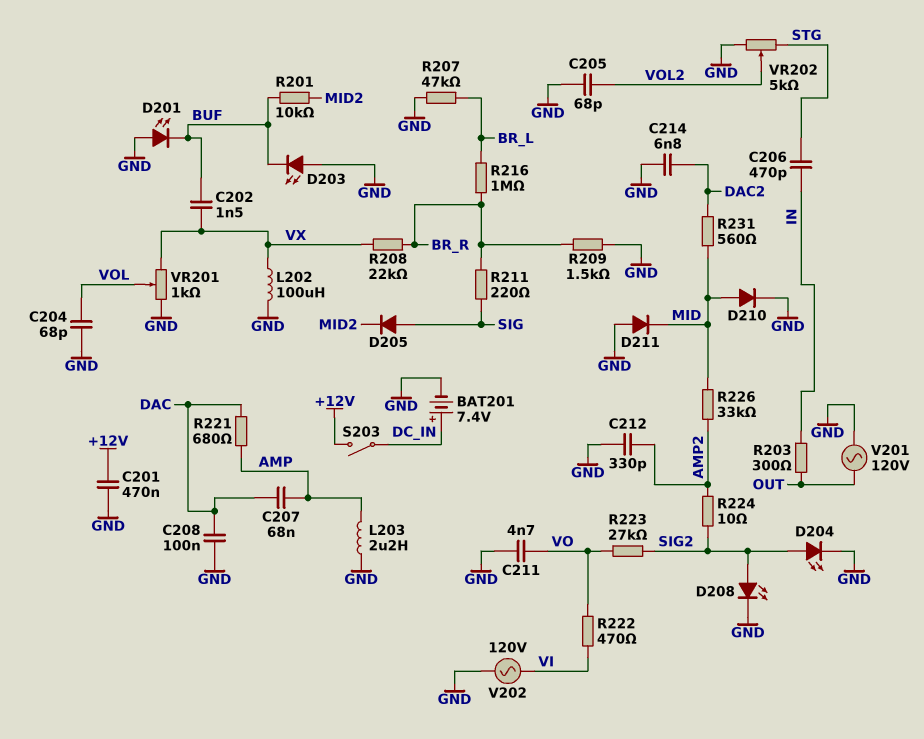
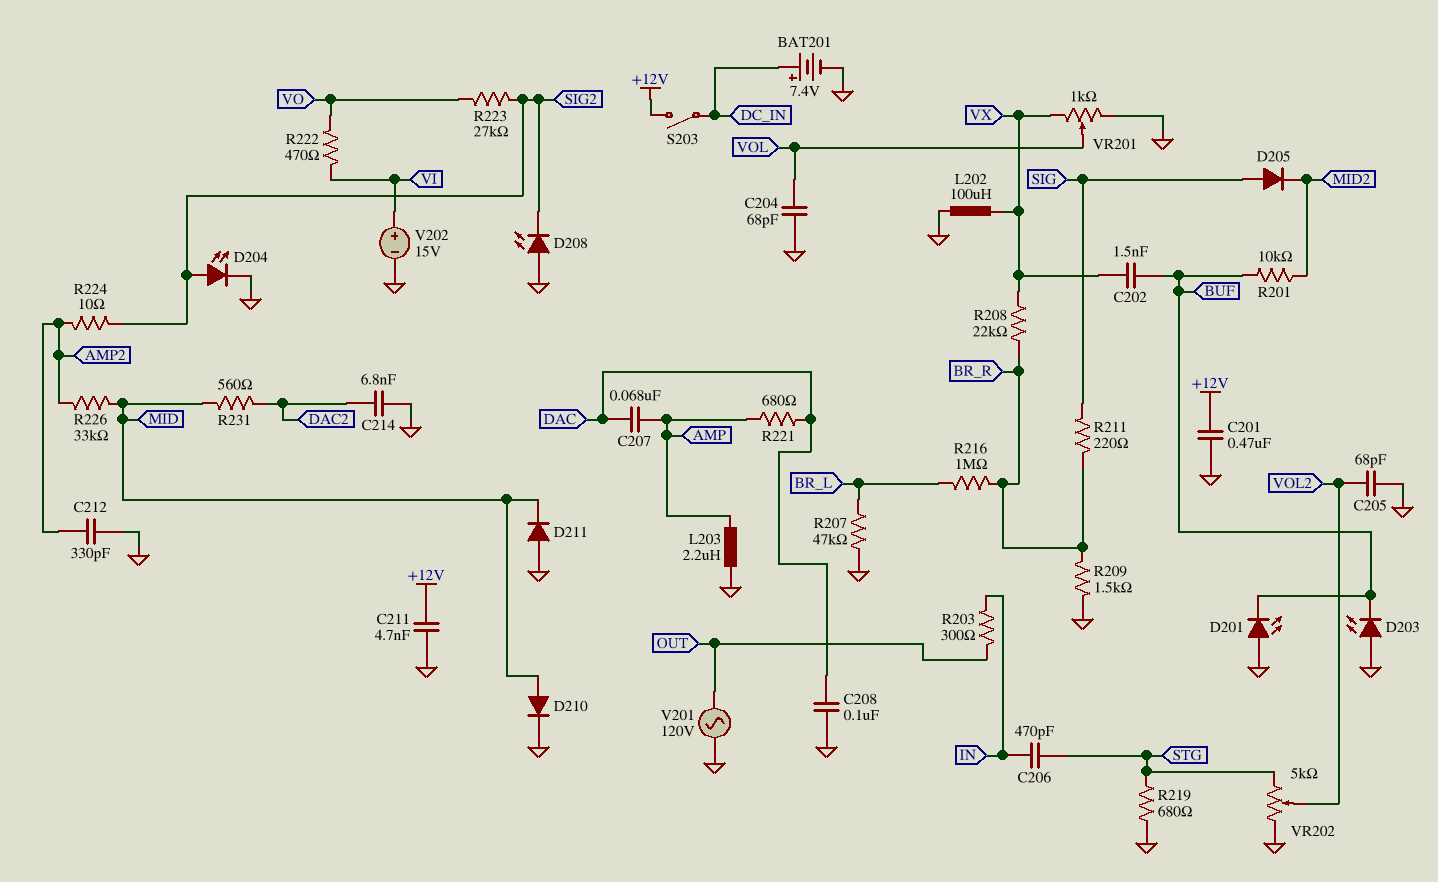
C211: 4.7nF (GND, VO) -> 4.7nF (+12V, GND)
D208: LED (A SIG2, K GND) -> LED (A GND, K SIG2)
R219: none -> 680 (GND, STG)
V202: AC 120V (GND, VI) -> 15V (plus VI, minus GND)

